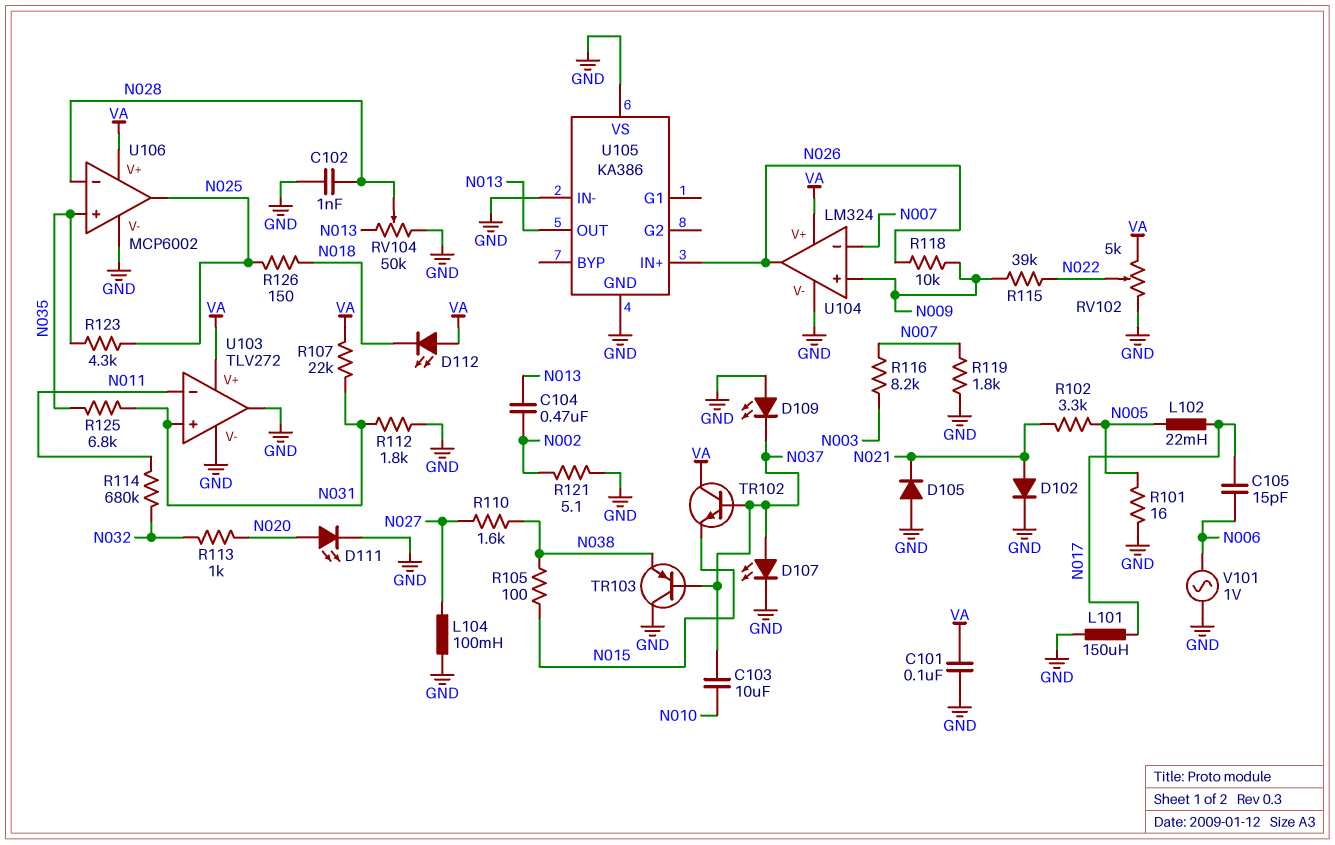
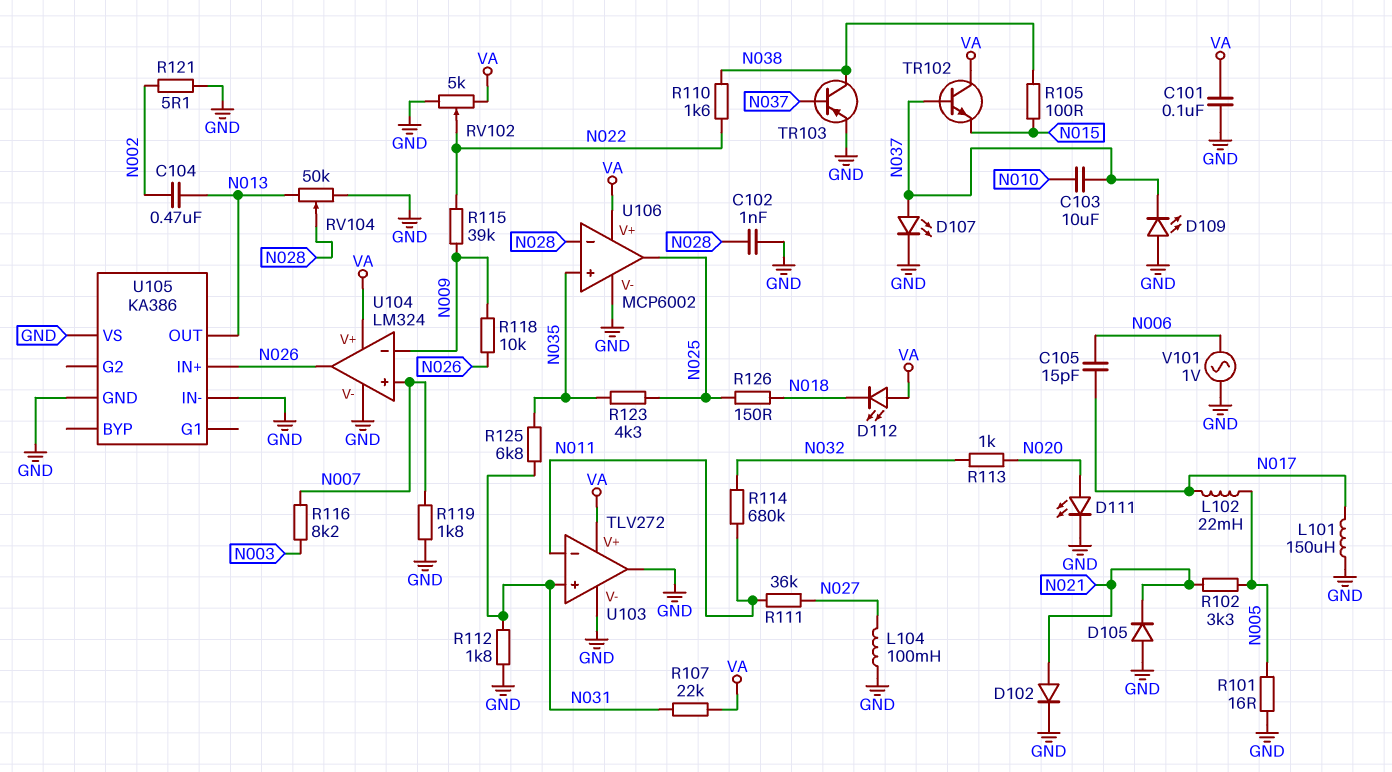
R110: 1.6k (N027, N038) -> 1.6k (N022, N038)
R111: none -> 36k (N011, N027)
TR103: PNP (B N037, C GND, E N038) -> PNP (B N037, C N038, E GND)
U104 pin in+: N009 -> N007
U104 pin in-: N007 -> N009

